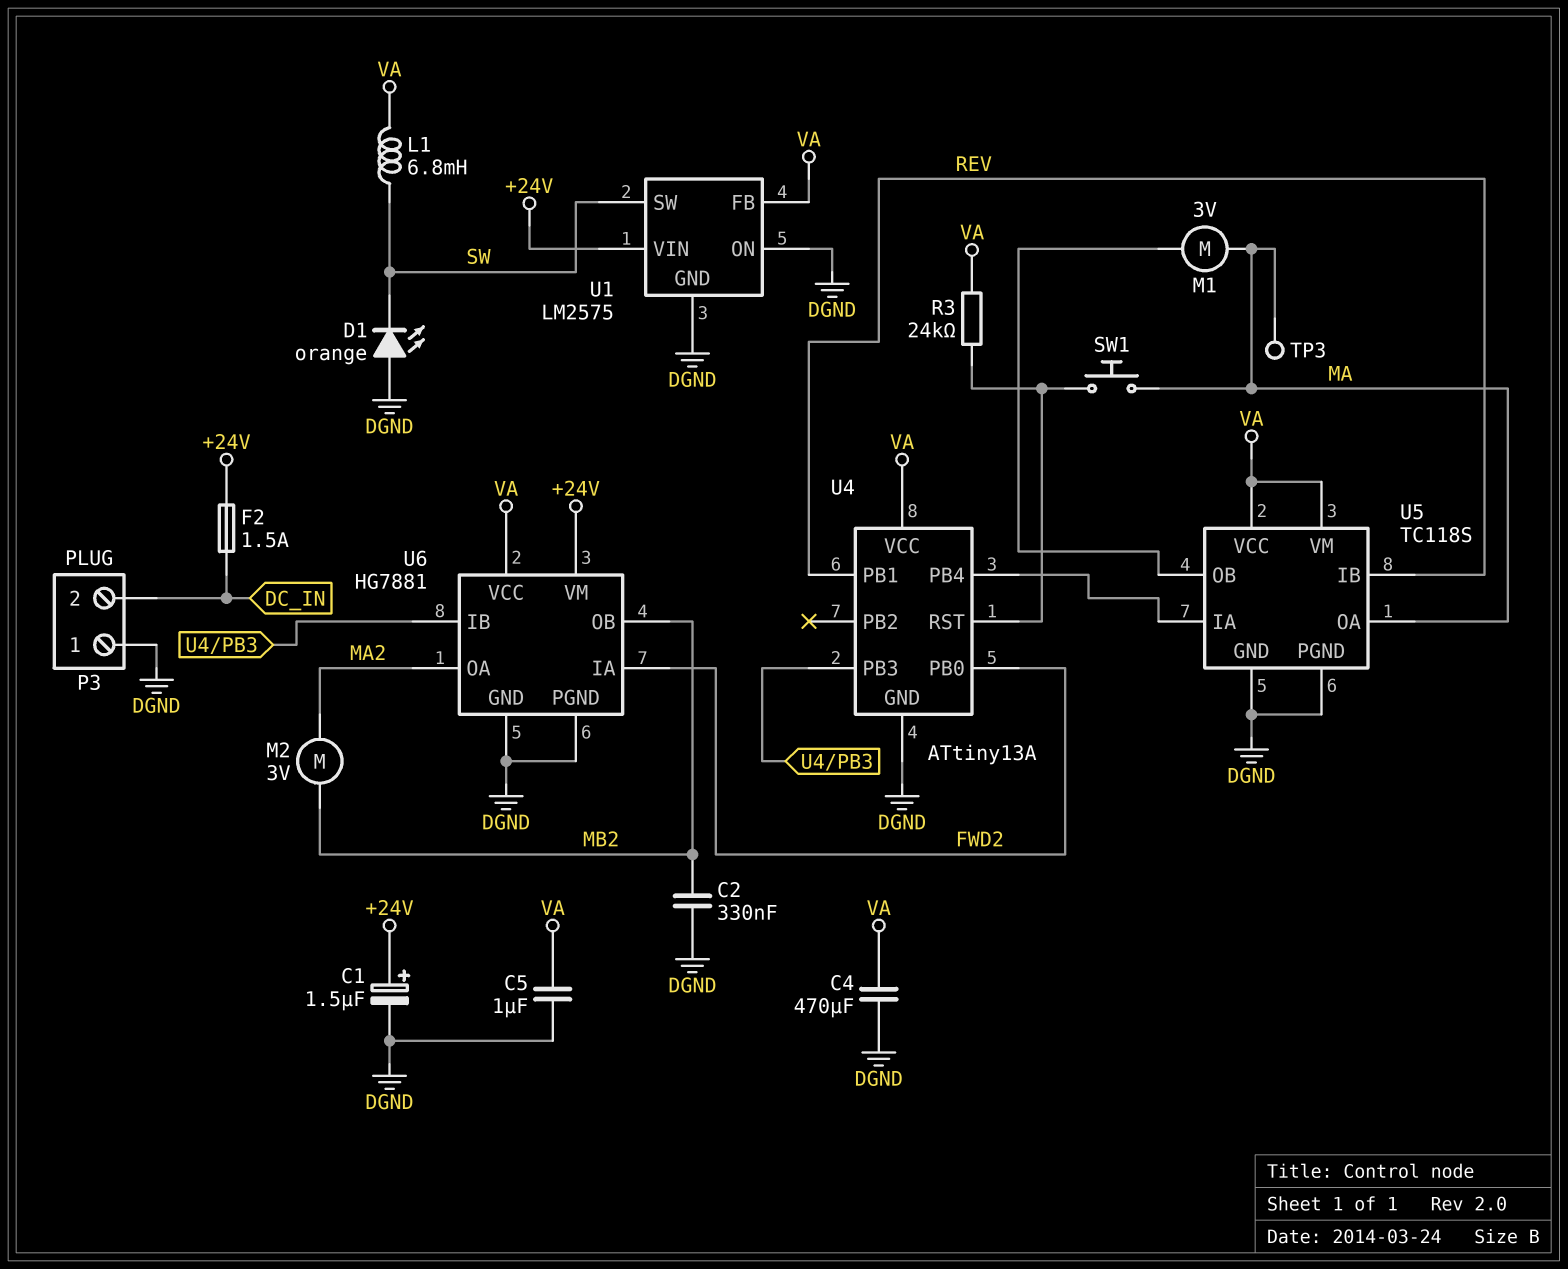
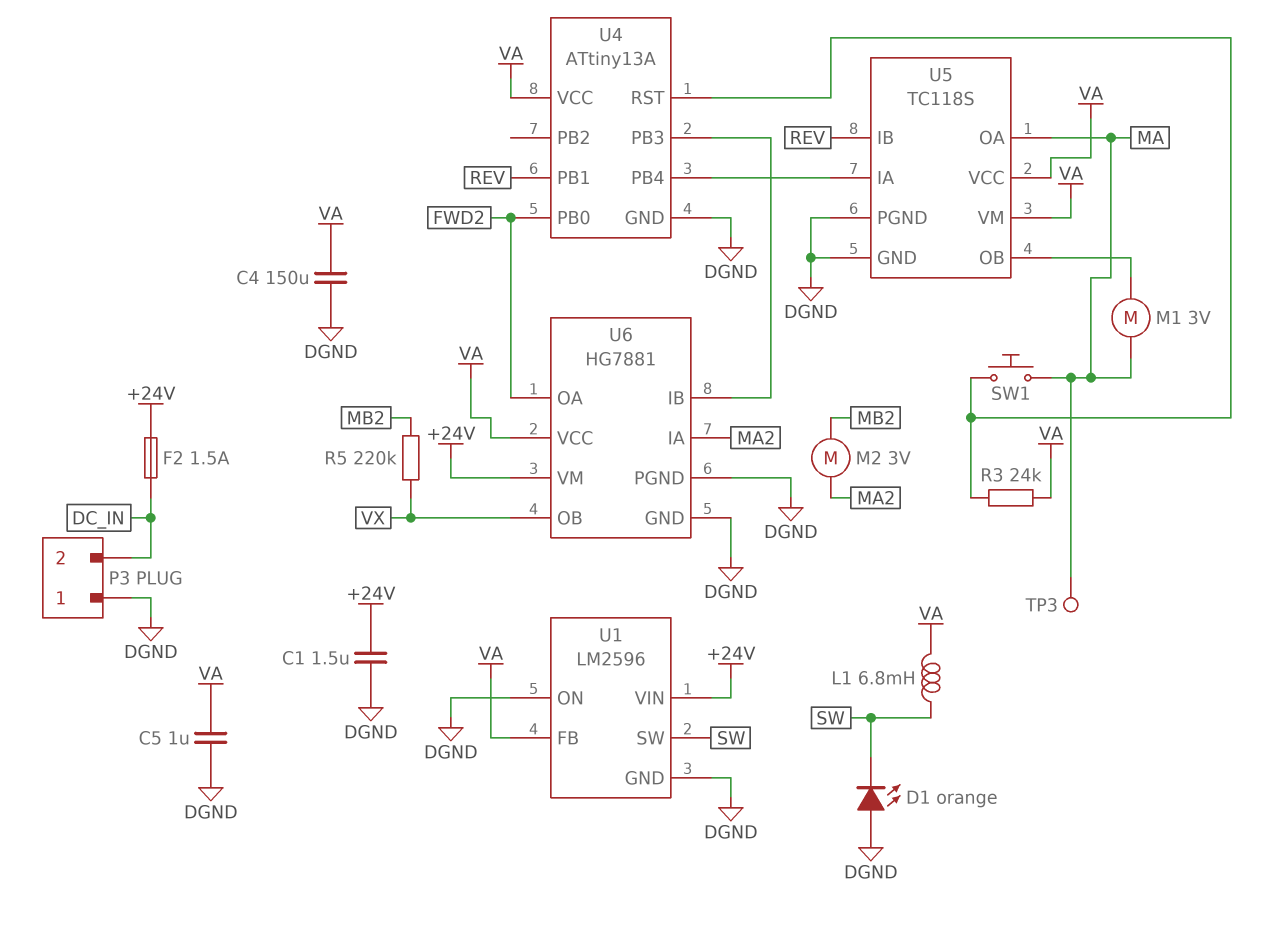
C1: 1.5uF (plus +24V, minus DGND) -> 1.5uF (+24V, DGND)
C2: 330nF (DGND, MB2) -> none
C4: 470uF (DGND, VA) -> 150uF (DGND, VA)
R5: none -> 220k (MB2, VX)
U1: LM2575 -> LM2596
U6 pin IA: FWD2 -> MA2
U6 pin OA: MA2 -> FWD2
U6 pin OB: MB2 -> VX

